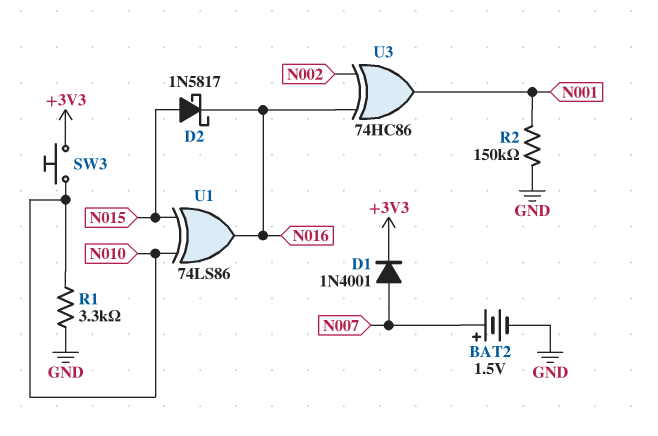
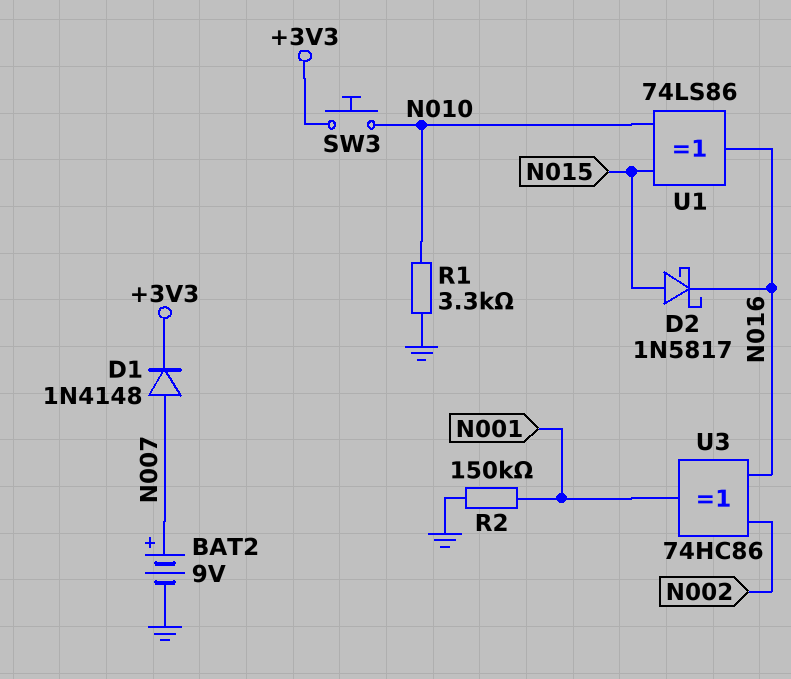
BAT2: 1.5V (plus N007, minus GND) -> 9V (plus N007, minus GND)
D1: diode 1N4001 (A N007, K +3V3) -> diode 1N4148 (A N007, K +3V3)

